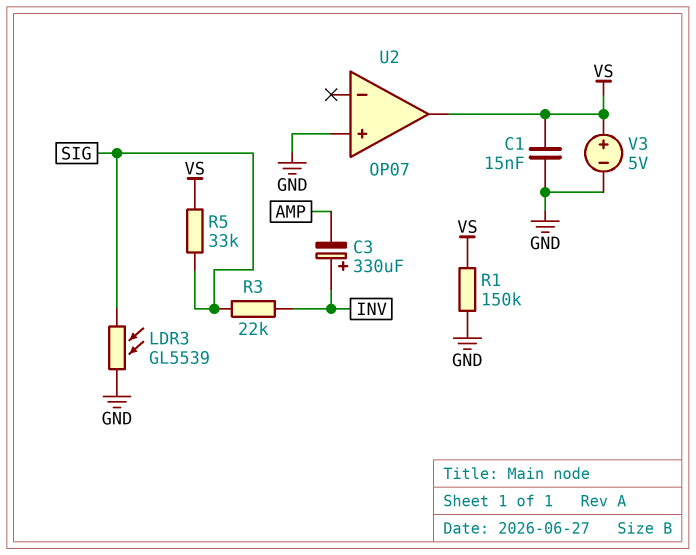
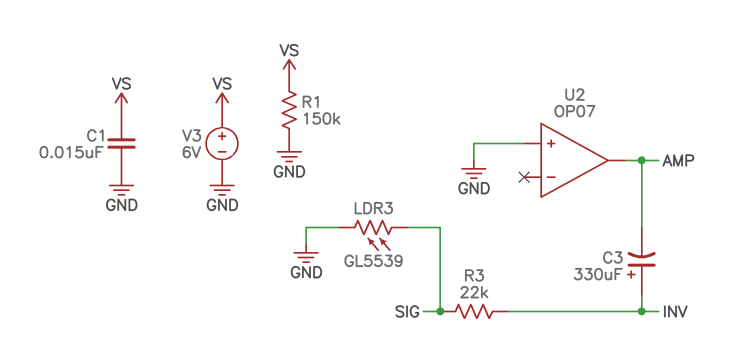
R5: 33k (SIG, VS) -> none
U2 pin out: VS -> AMP
V3: 5V (plus VS, minus GND) -> 6V (plus VS, minus GND)

